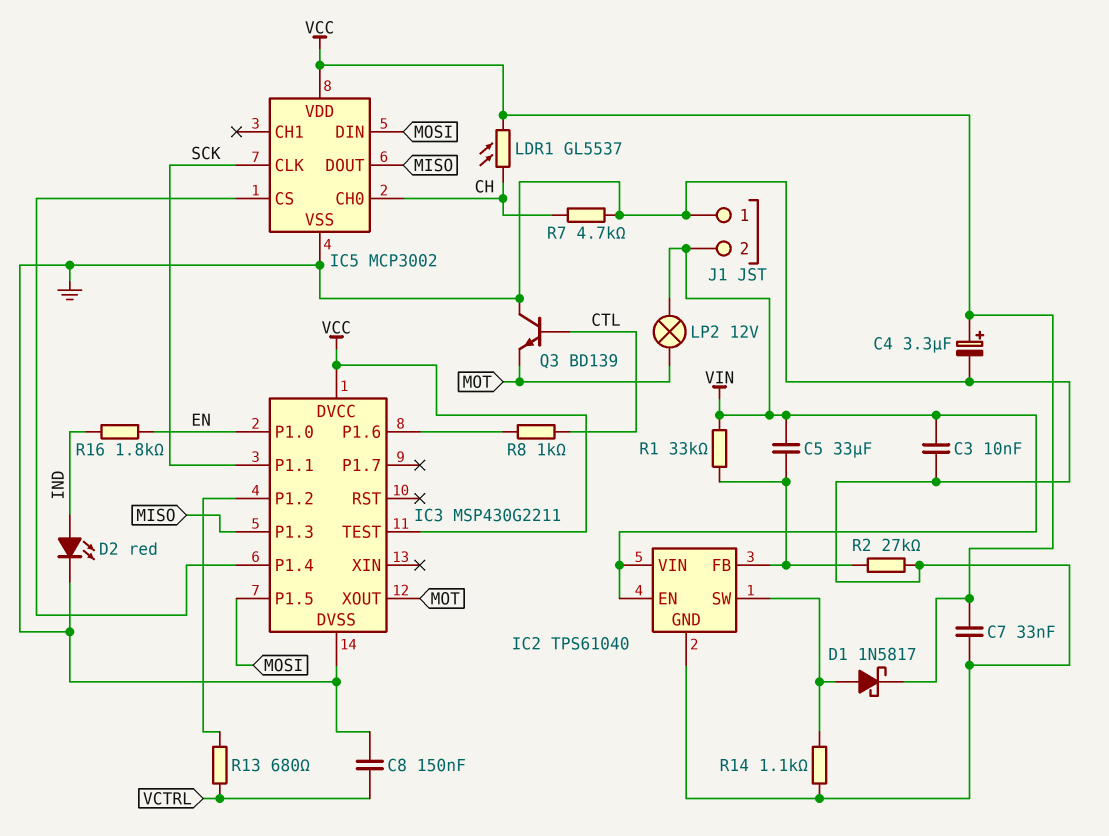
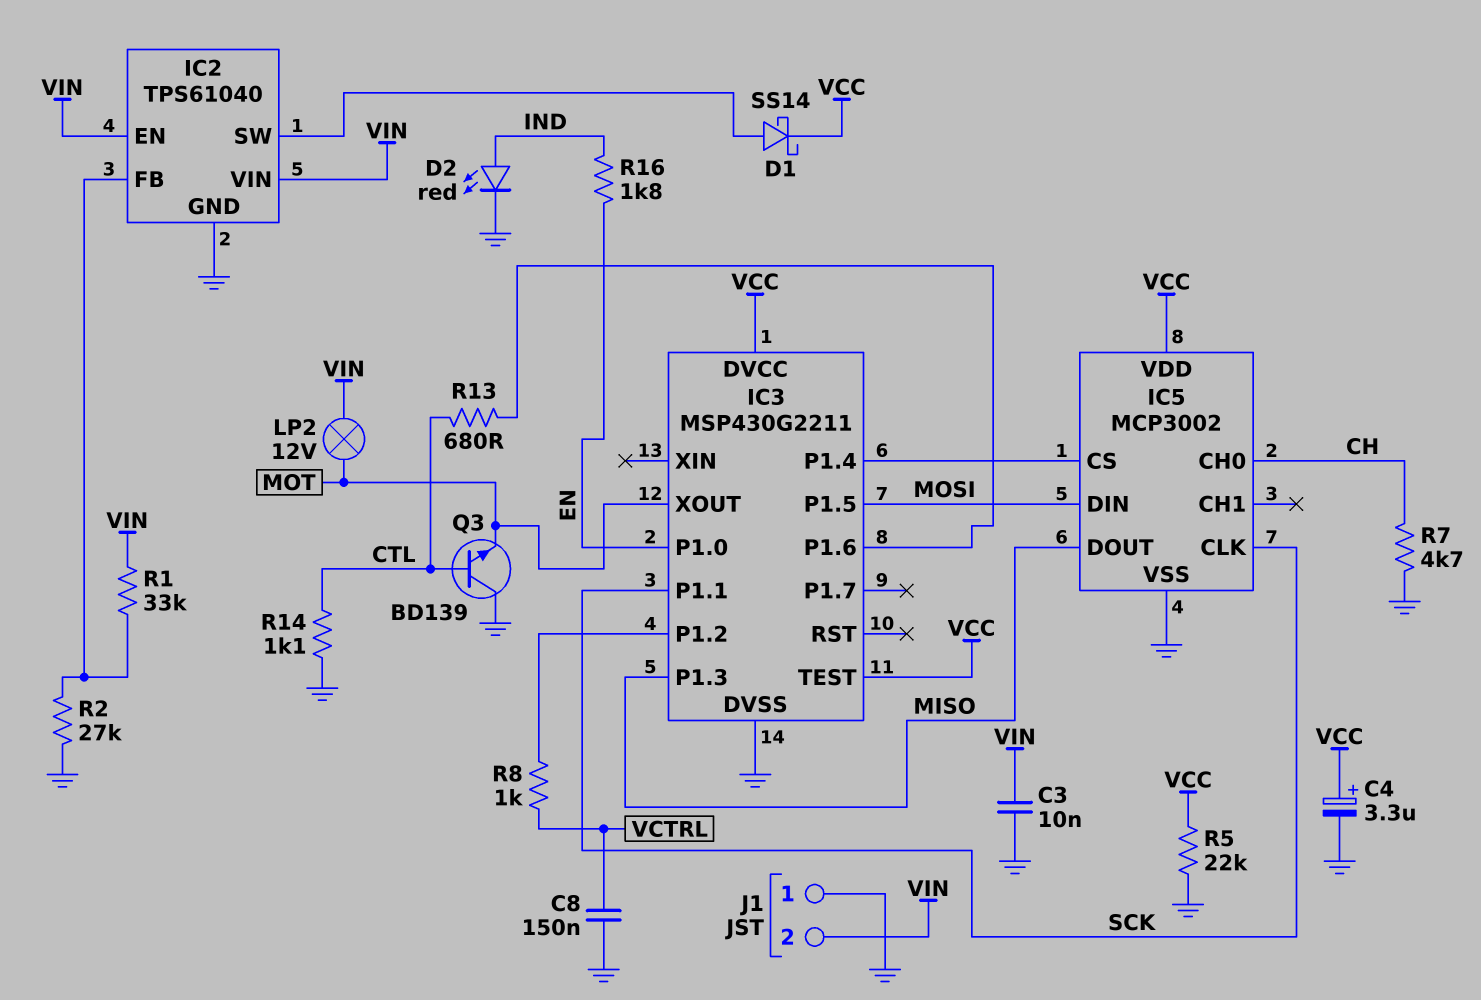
C5: 33uF (IC2/FB, VIN) -> none
C7: 33nF (GND, VCC) -> none
D1: schottky 1N5817 (A IC2/SW, K VCC) -> schottky SS14 (A IC2/SW, K VCC)
LDR1: GL5537 (CH, VCC) -> none
R5: none -> 22k (GND, VCC)
R8: 1k (CTL, IC3/P1.6) -> 1k (IC3/P1.2, VCTRL)
R13: 680 (IC3/P1.2, VCTRL) -> 680 (CTL, IC3/P1.6)
R14: 1.1k (GND, IC2/SW) -> 1.1k (CTL, GND)

